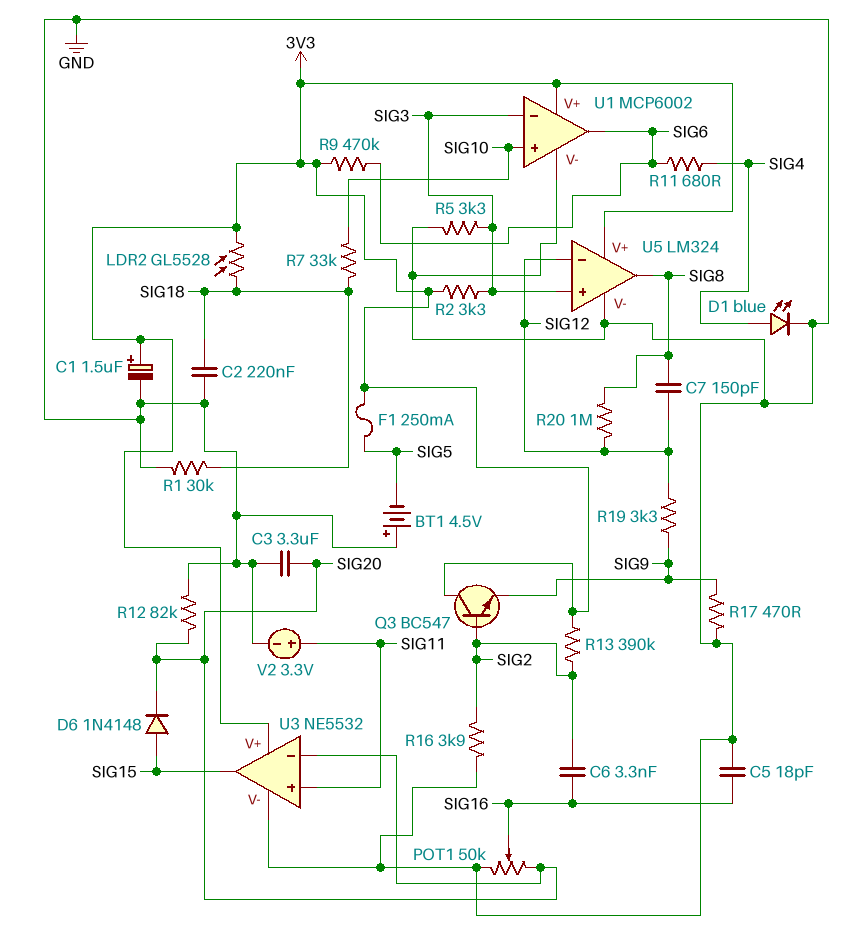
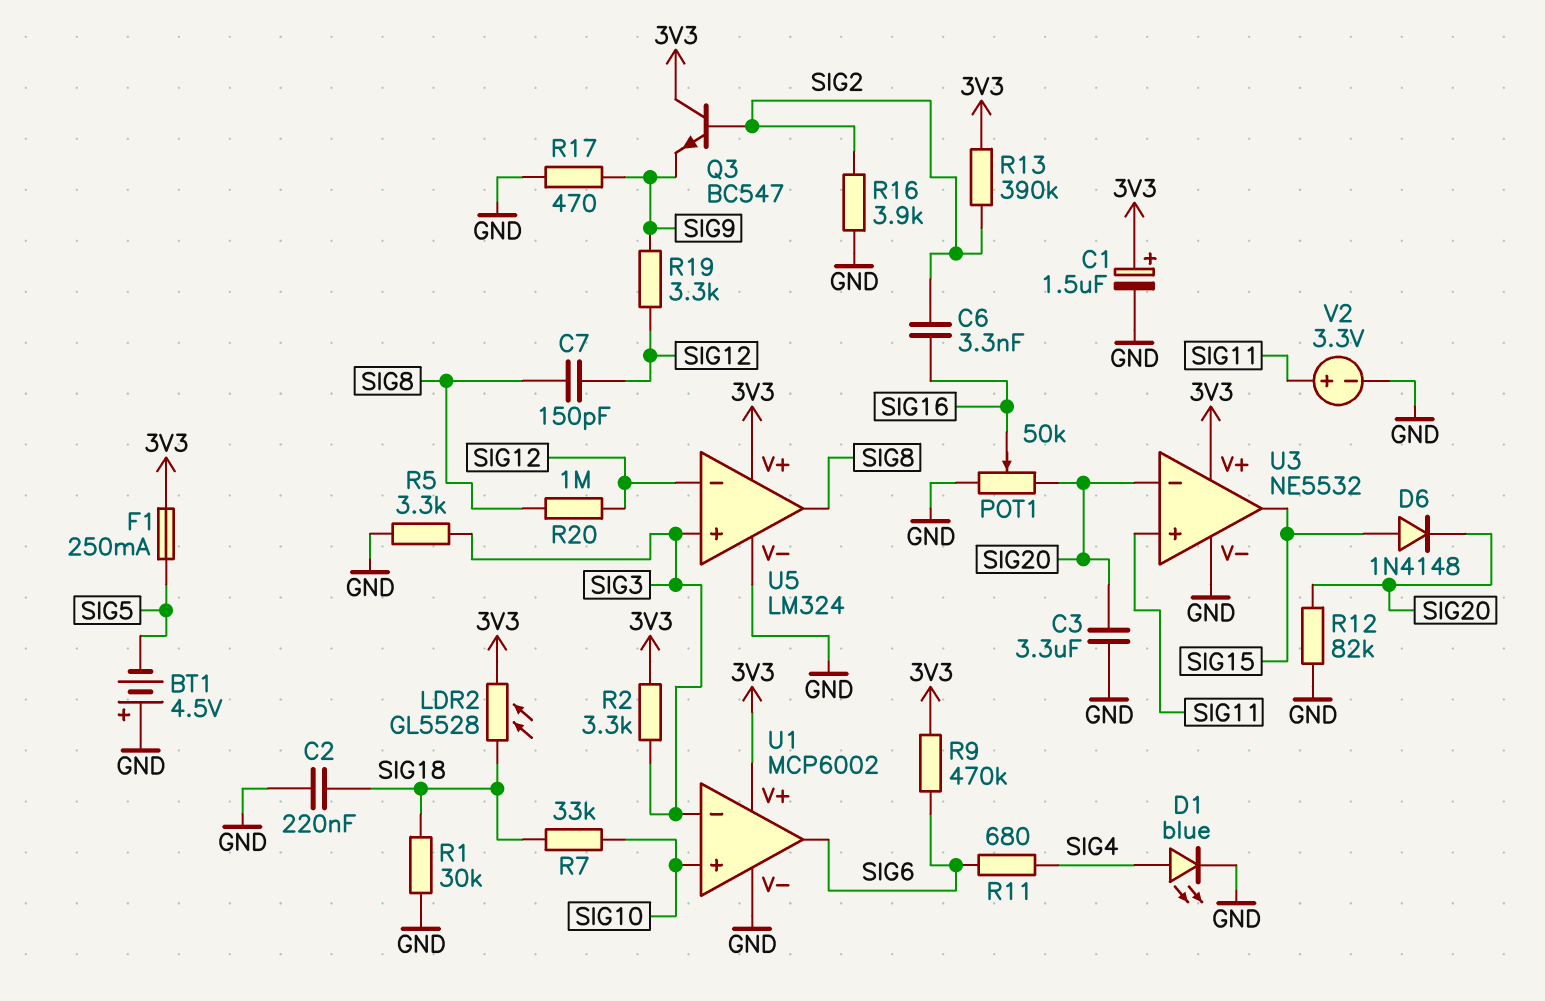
C5: 18pF (GND, SIG16) -> none

